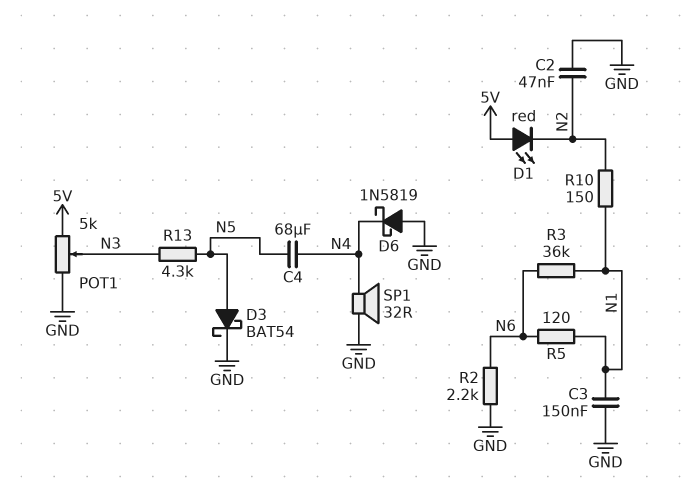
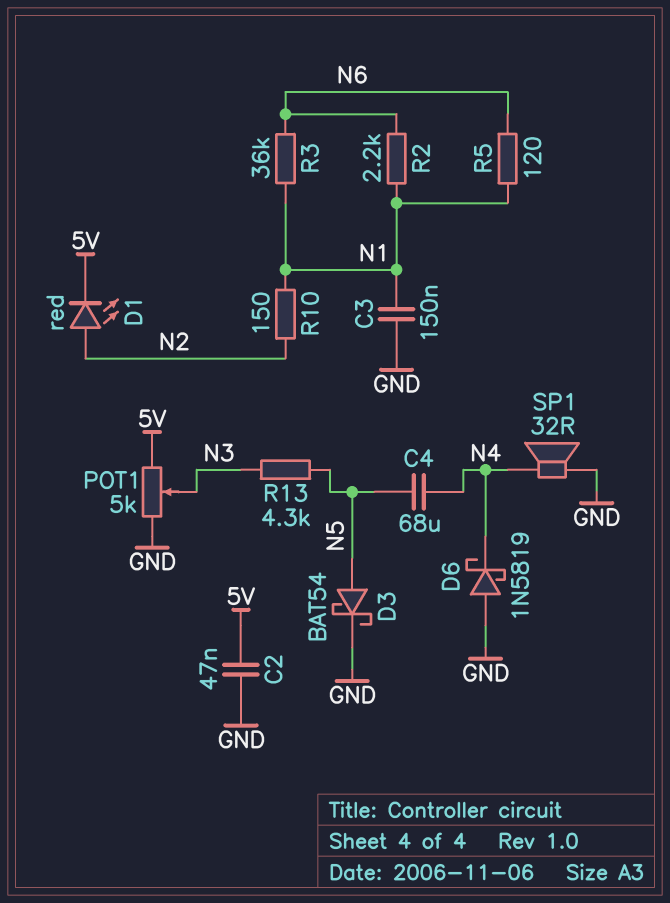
C2: 47nF (GND, N2) -> 47nF (5V, GND)
D1: LED red (A 5V, K N2) -> LED red (A N2, K 5V)
R2: 2.2k (GND, N6) -> 2.2k (N1, N6)

